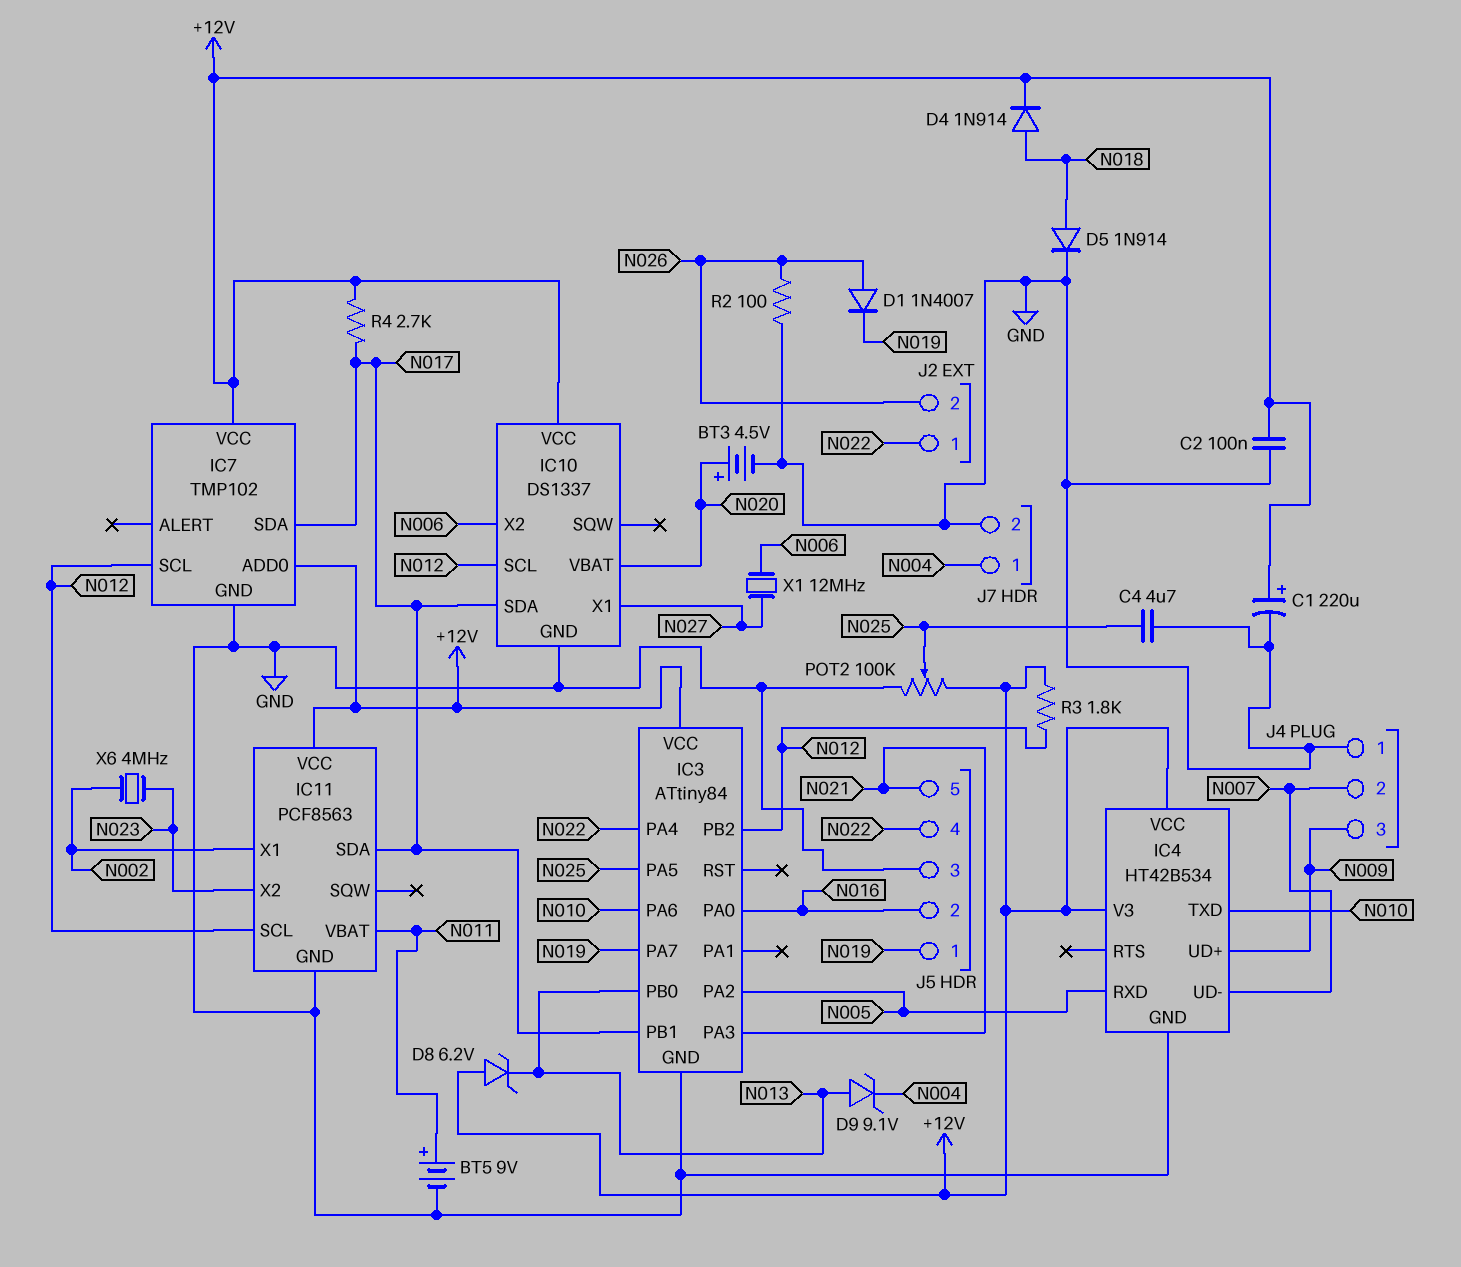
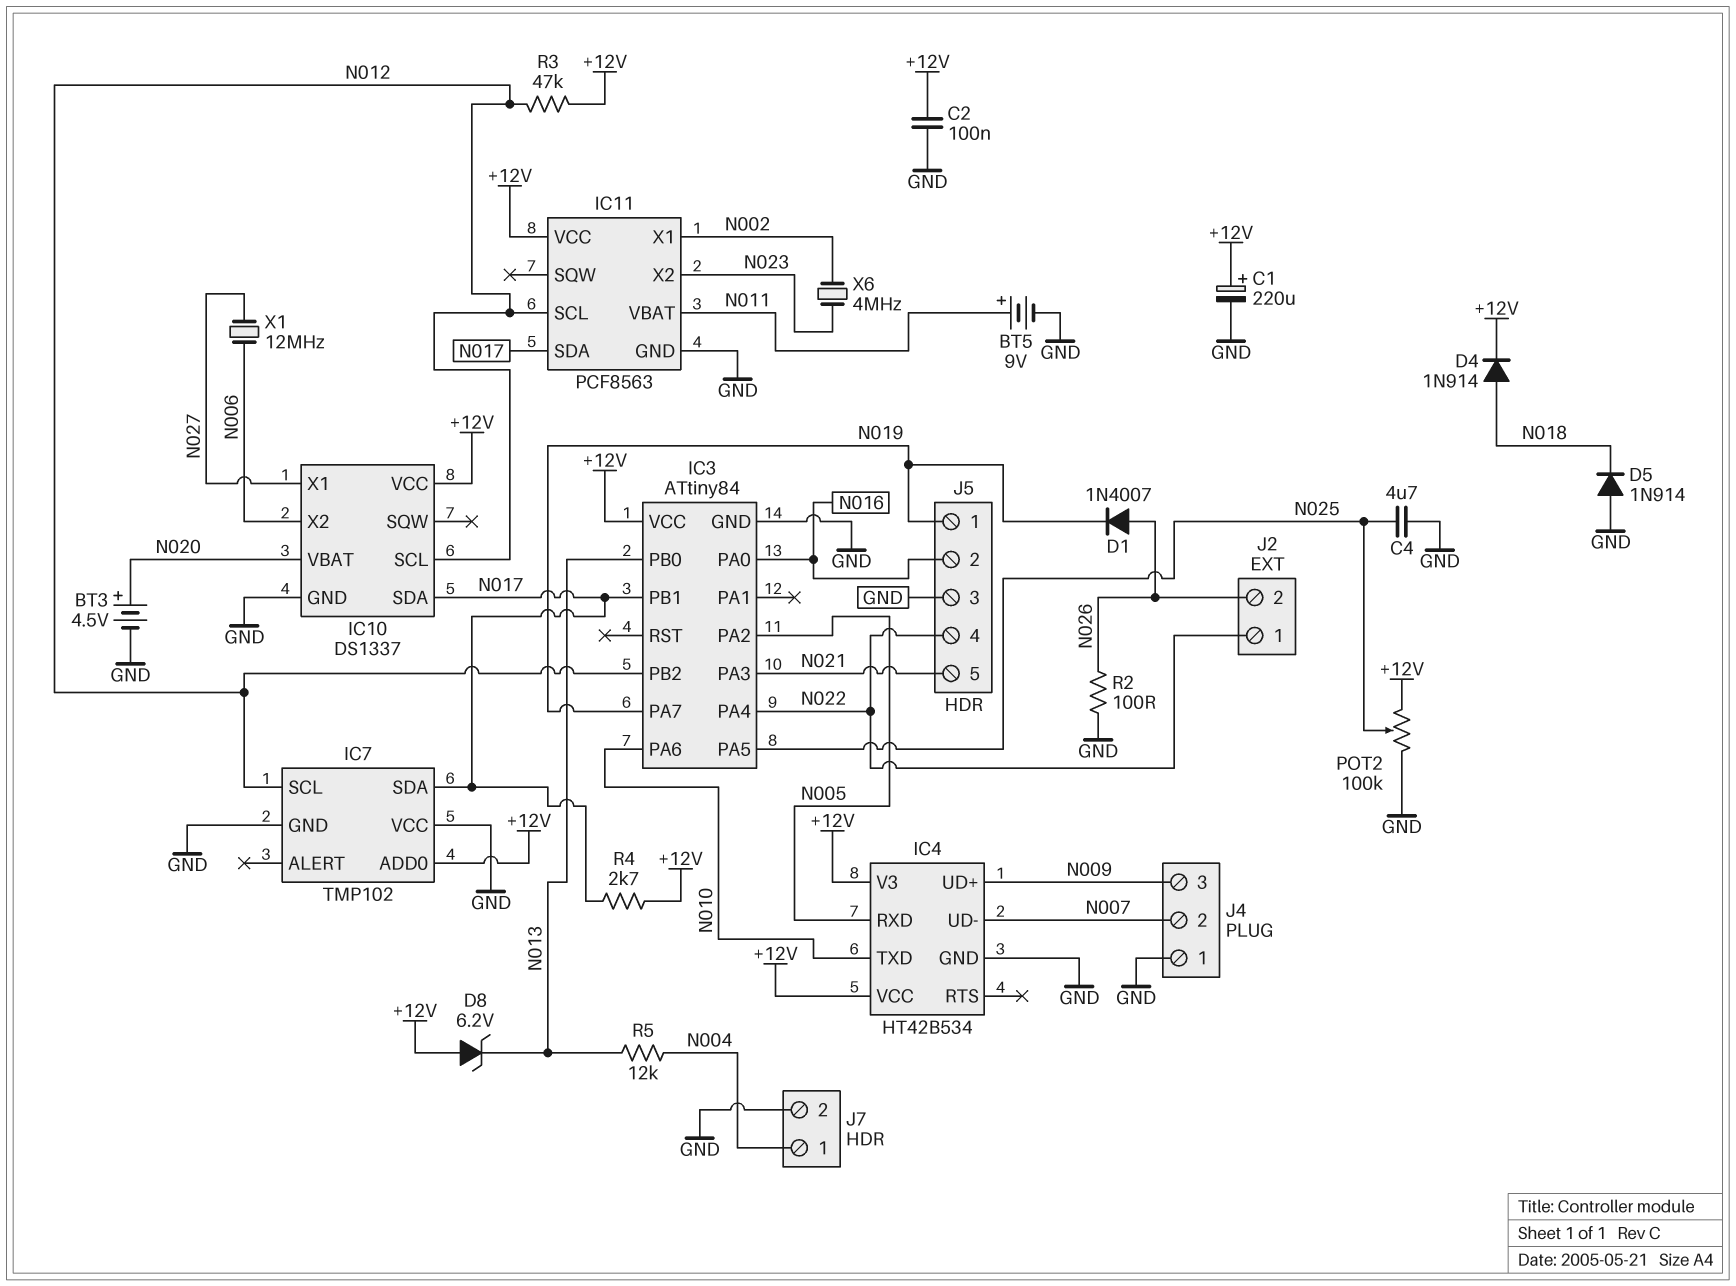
D5: diode 1N914 (A N018, K GND) -> diode 1N914 (A GND, K N018)
D9: zener 9.1V (A N013, K N004) -> none
IC7 pin VCC: +12V -> GND
R3: 1.8k (+12V, N012) -> 47k (+12V, N012)
R5: none -> 12k (N004, N013)

